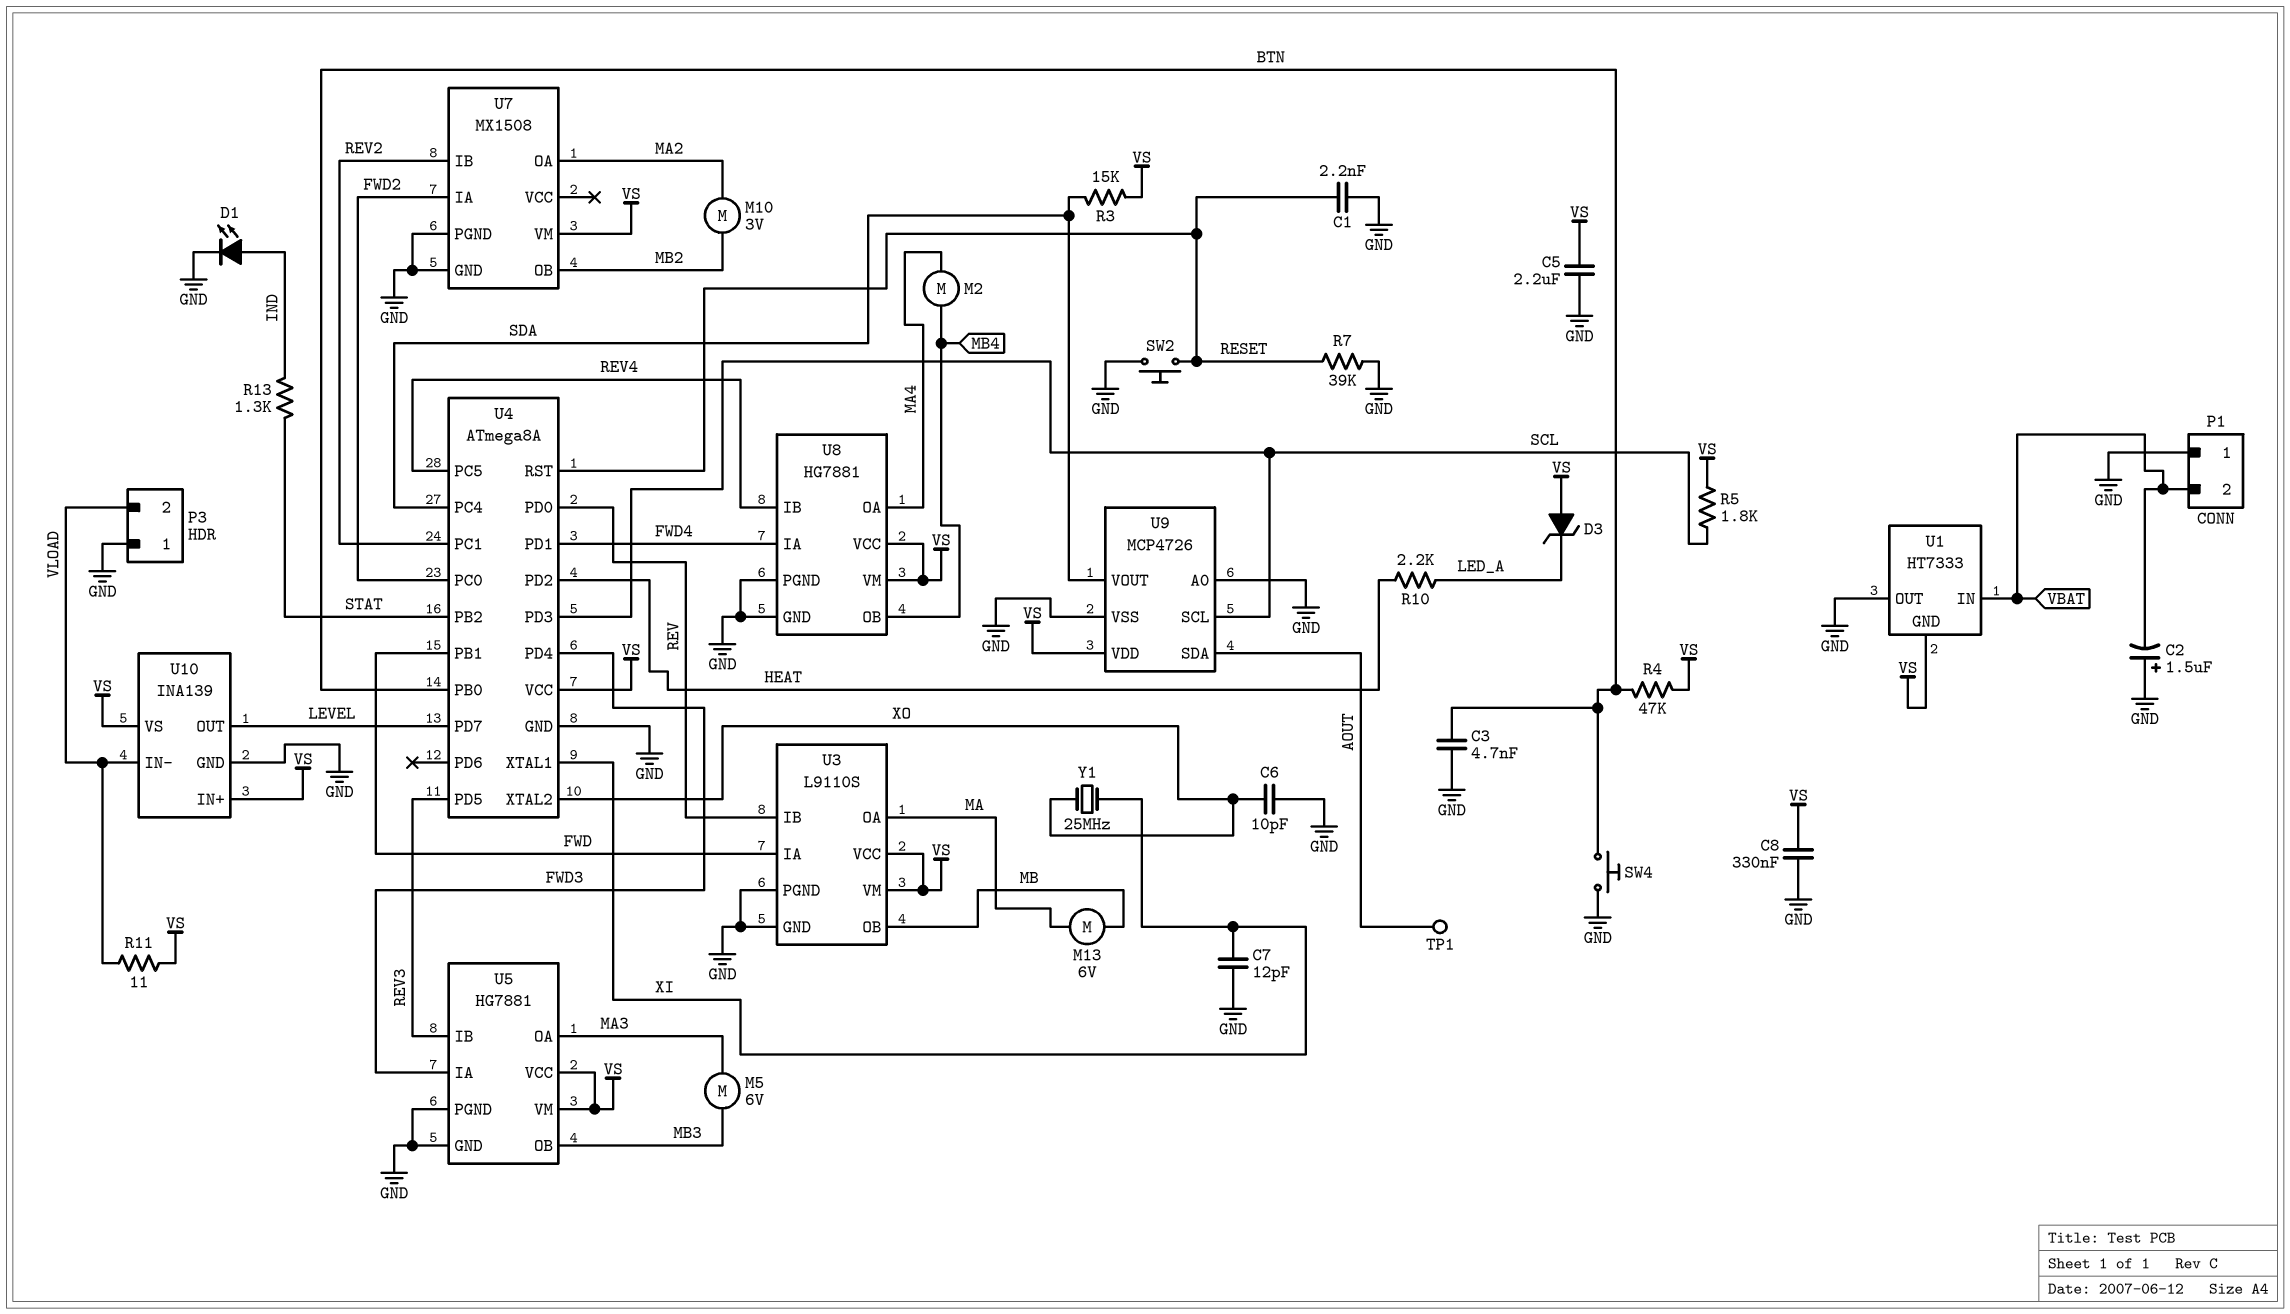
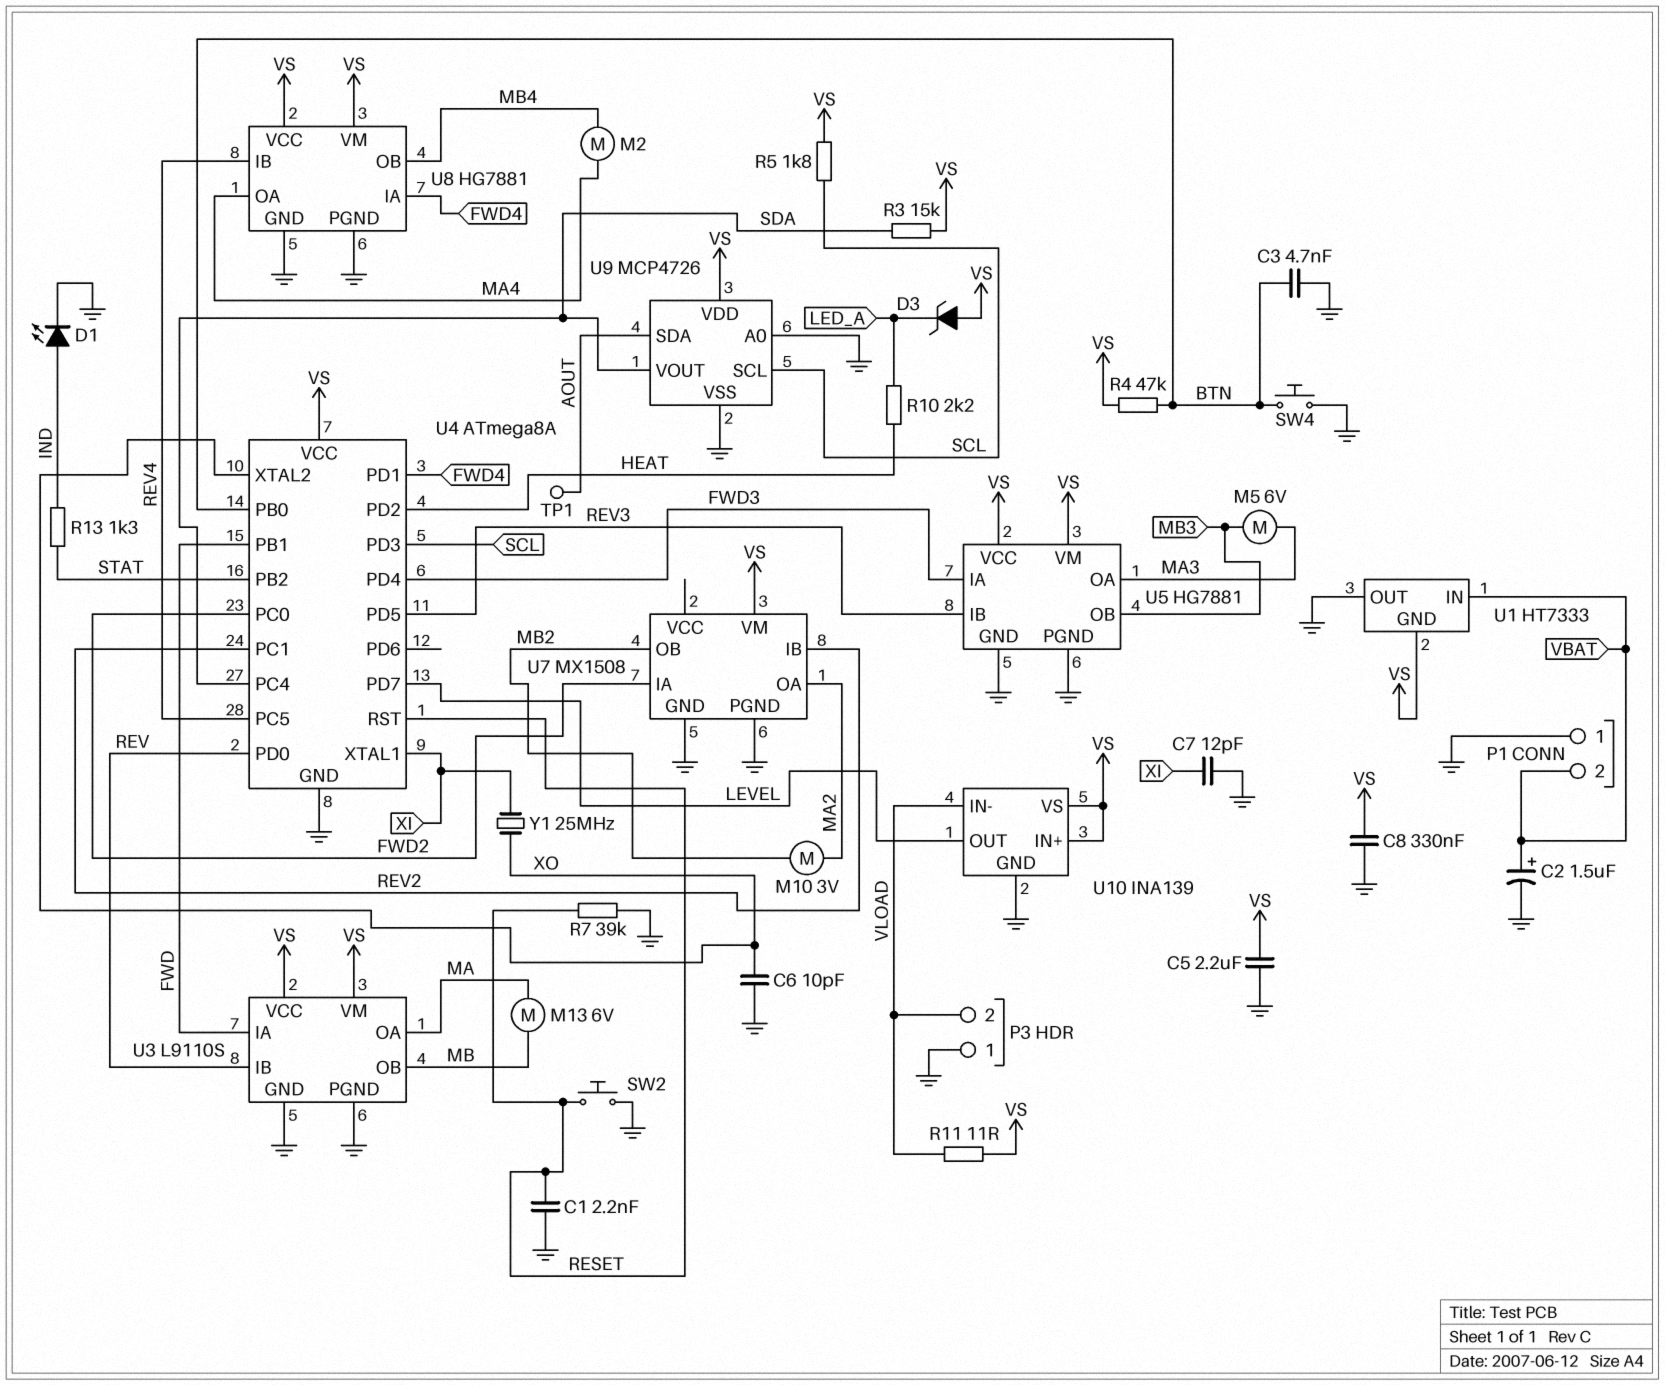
C2: 1.5uF (plus GND, minus VBAT) -> 1.5uF (plus VBAT, minus GND)

